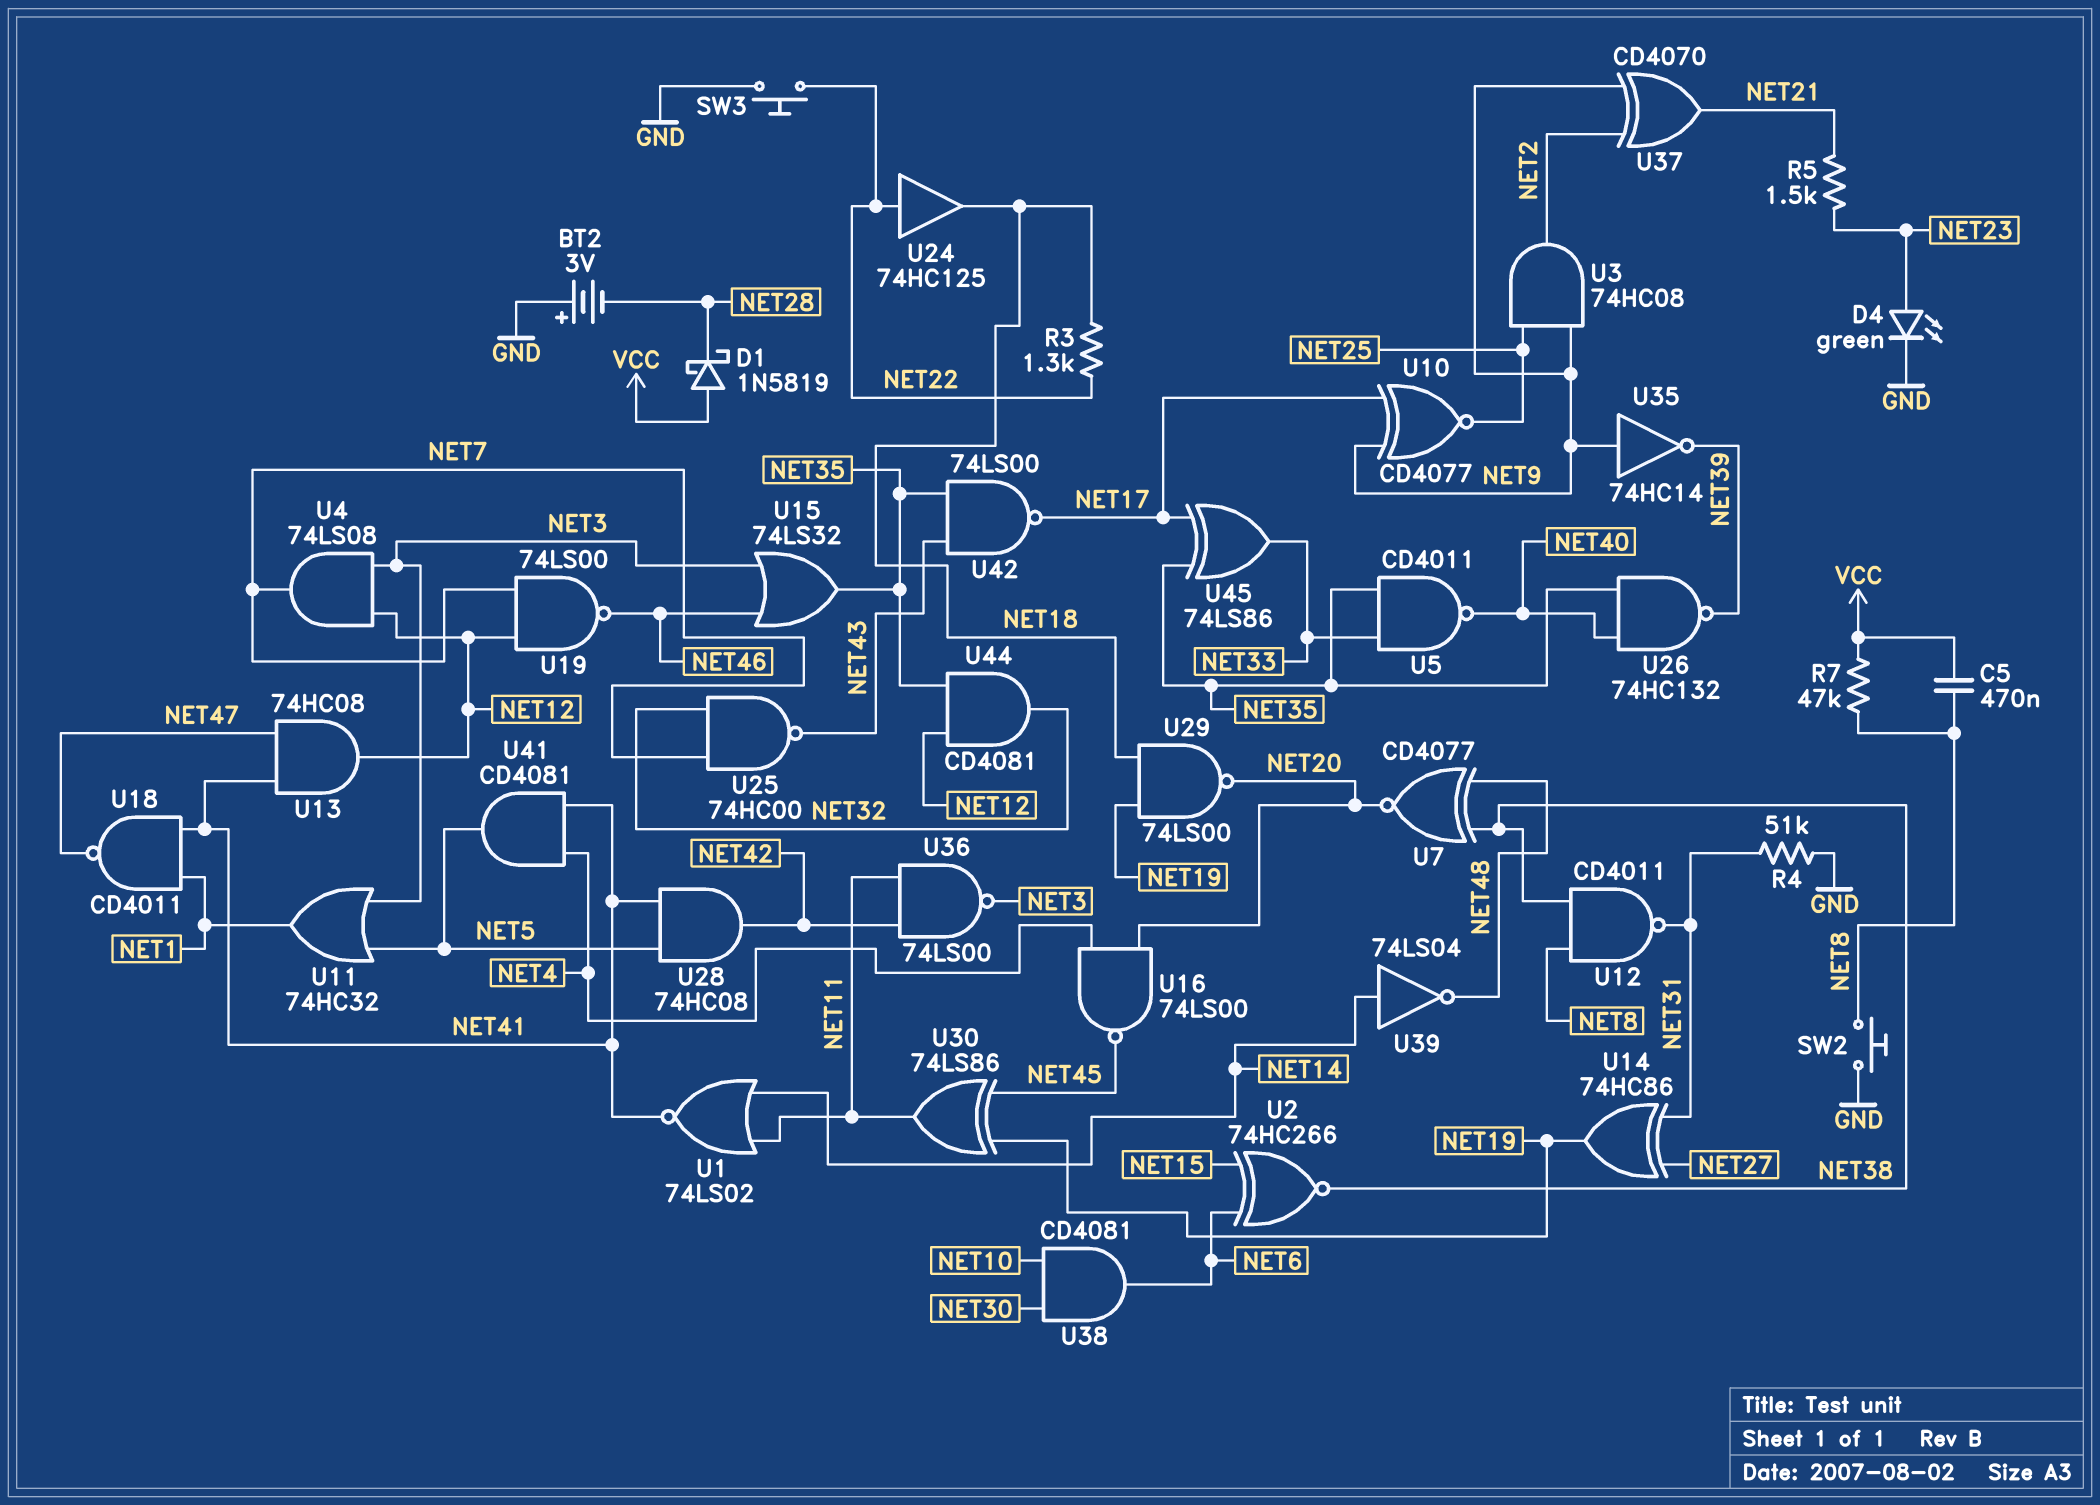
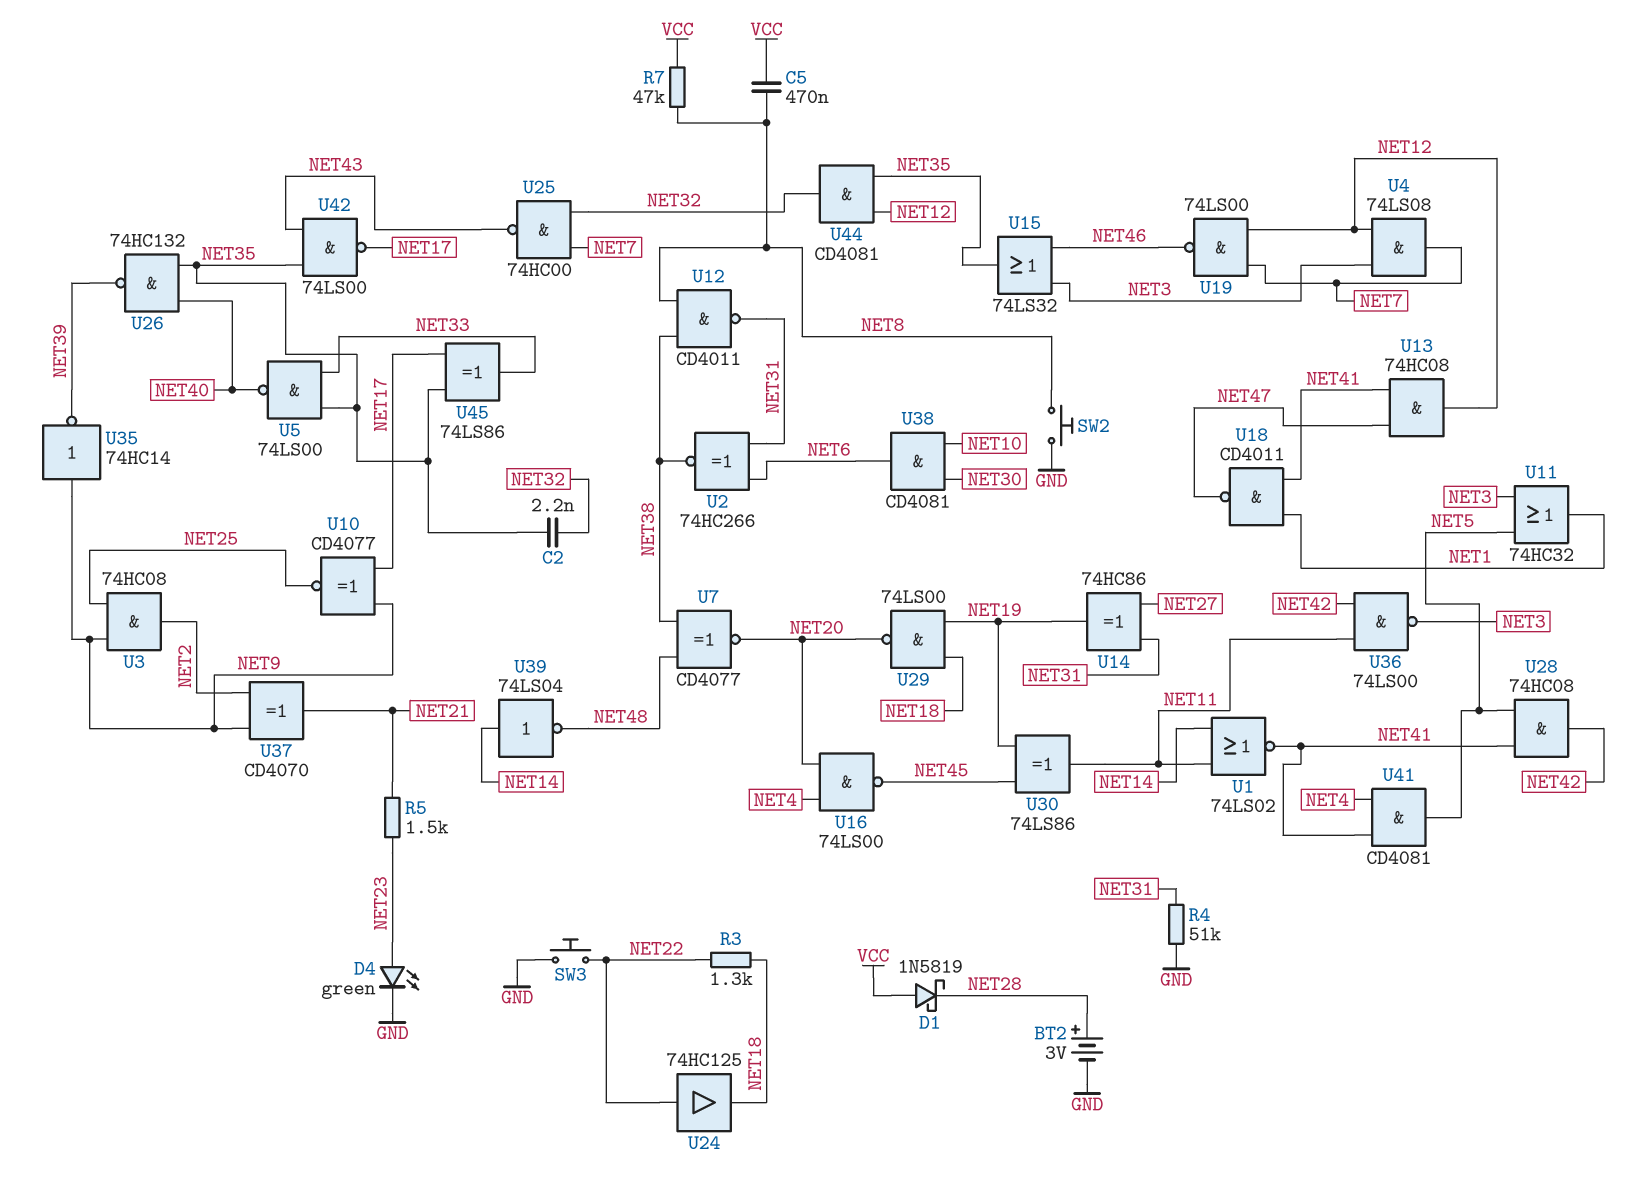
BT2: 3V (plus GND, minus NET28) -> 3V (plus NET28, minus GND)
C2: none -> 2.2nF (NET32, NET35)
U2: XNOR 74HC266 (in NET6, in NET15, out NET38) -> XNOR 74HC266 (in NET6, in NET31, out NET38)
U5: NAND CD4011 (in NET33, in NET35, out NET40) -> NAND 74LS00 (in NET33, in NET35, out NET40)

